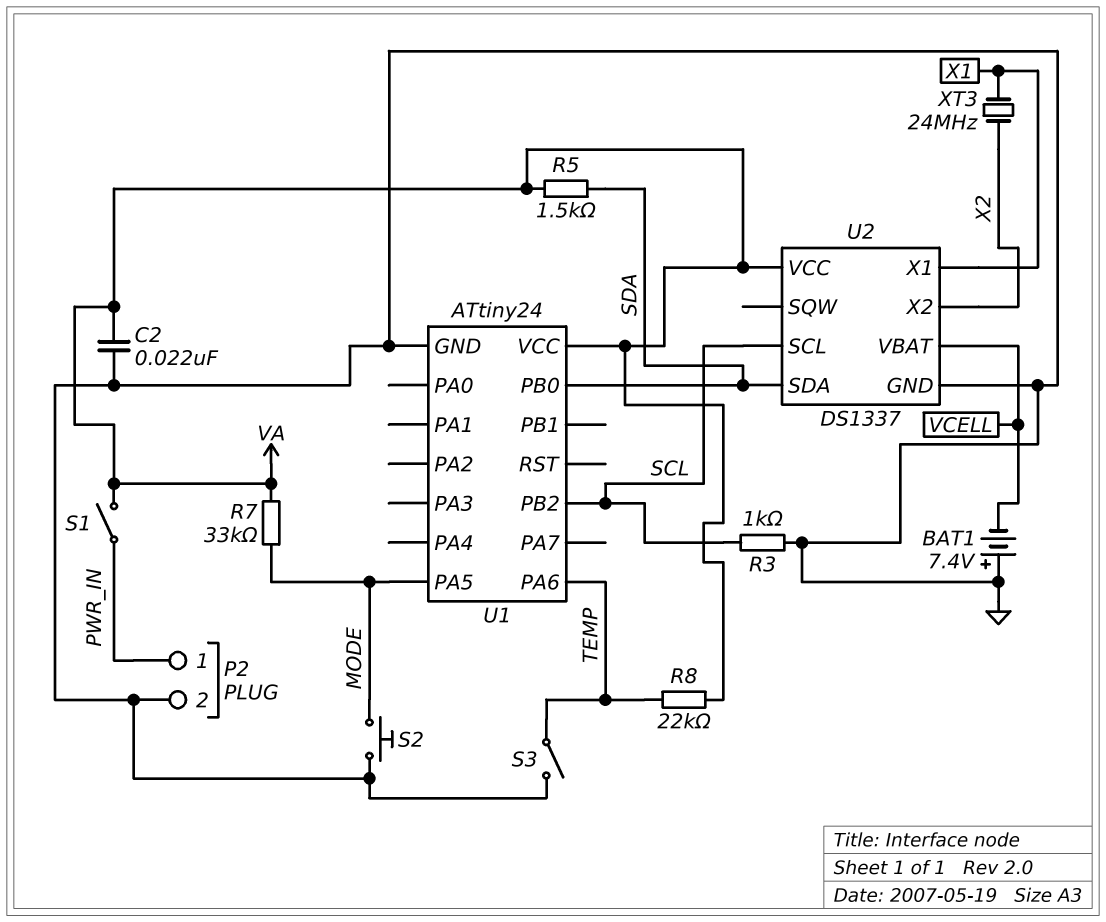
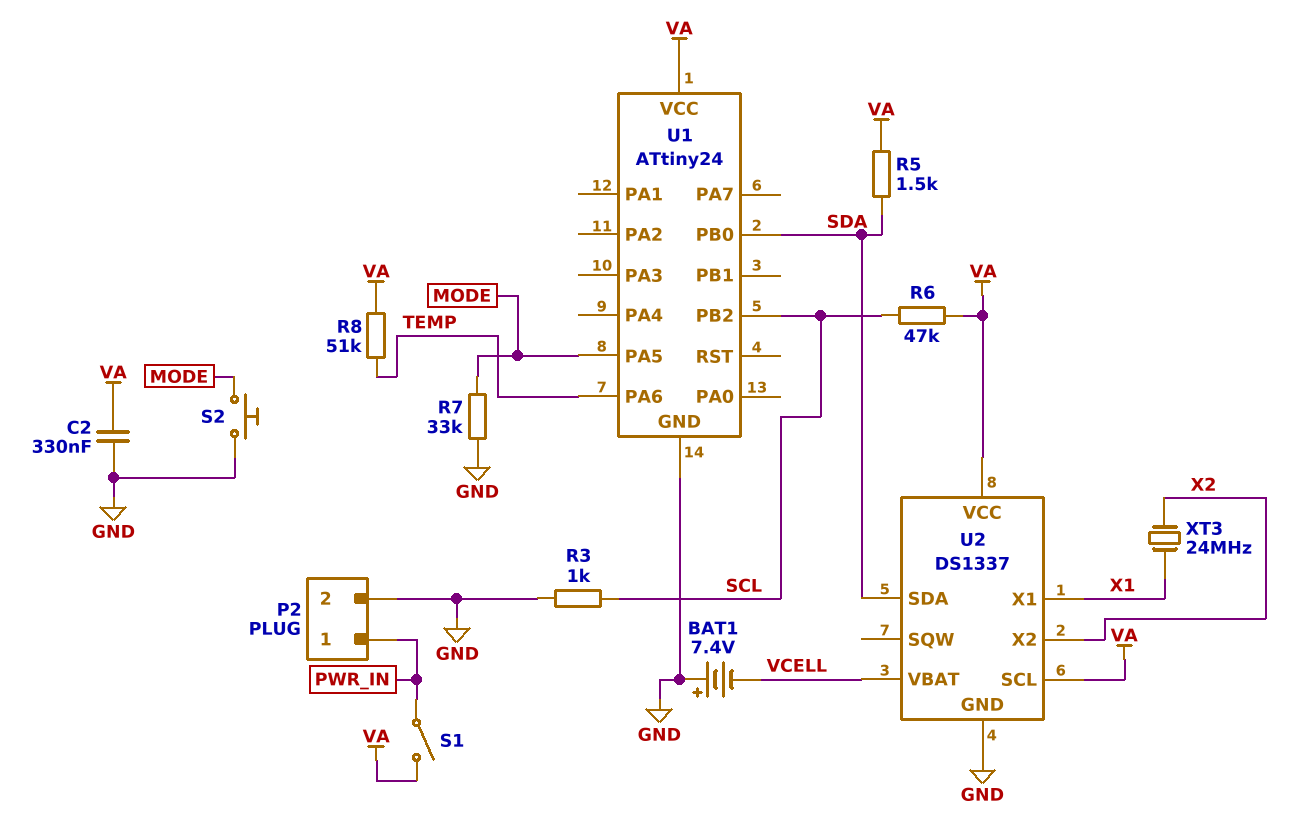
C2: 22nF (GND, VA) -> 330nF (GND, VA)
R6: none -> 47k (SCL, VA)
R7: 33k (MODE, VA) -> 33k (GND, MODE)
R8: 22k (TEMP, VA) -> 51k (TEMP, VA)
S3: switch (GND, TEMP) -> none
U2 pin SCL: SCL -> VA

